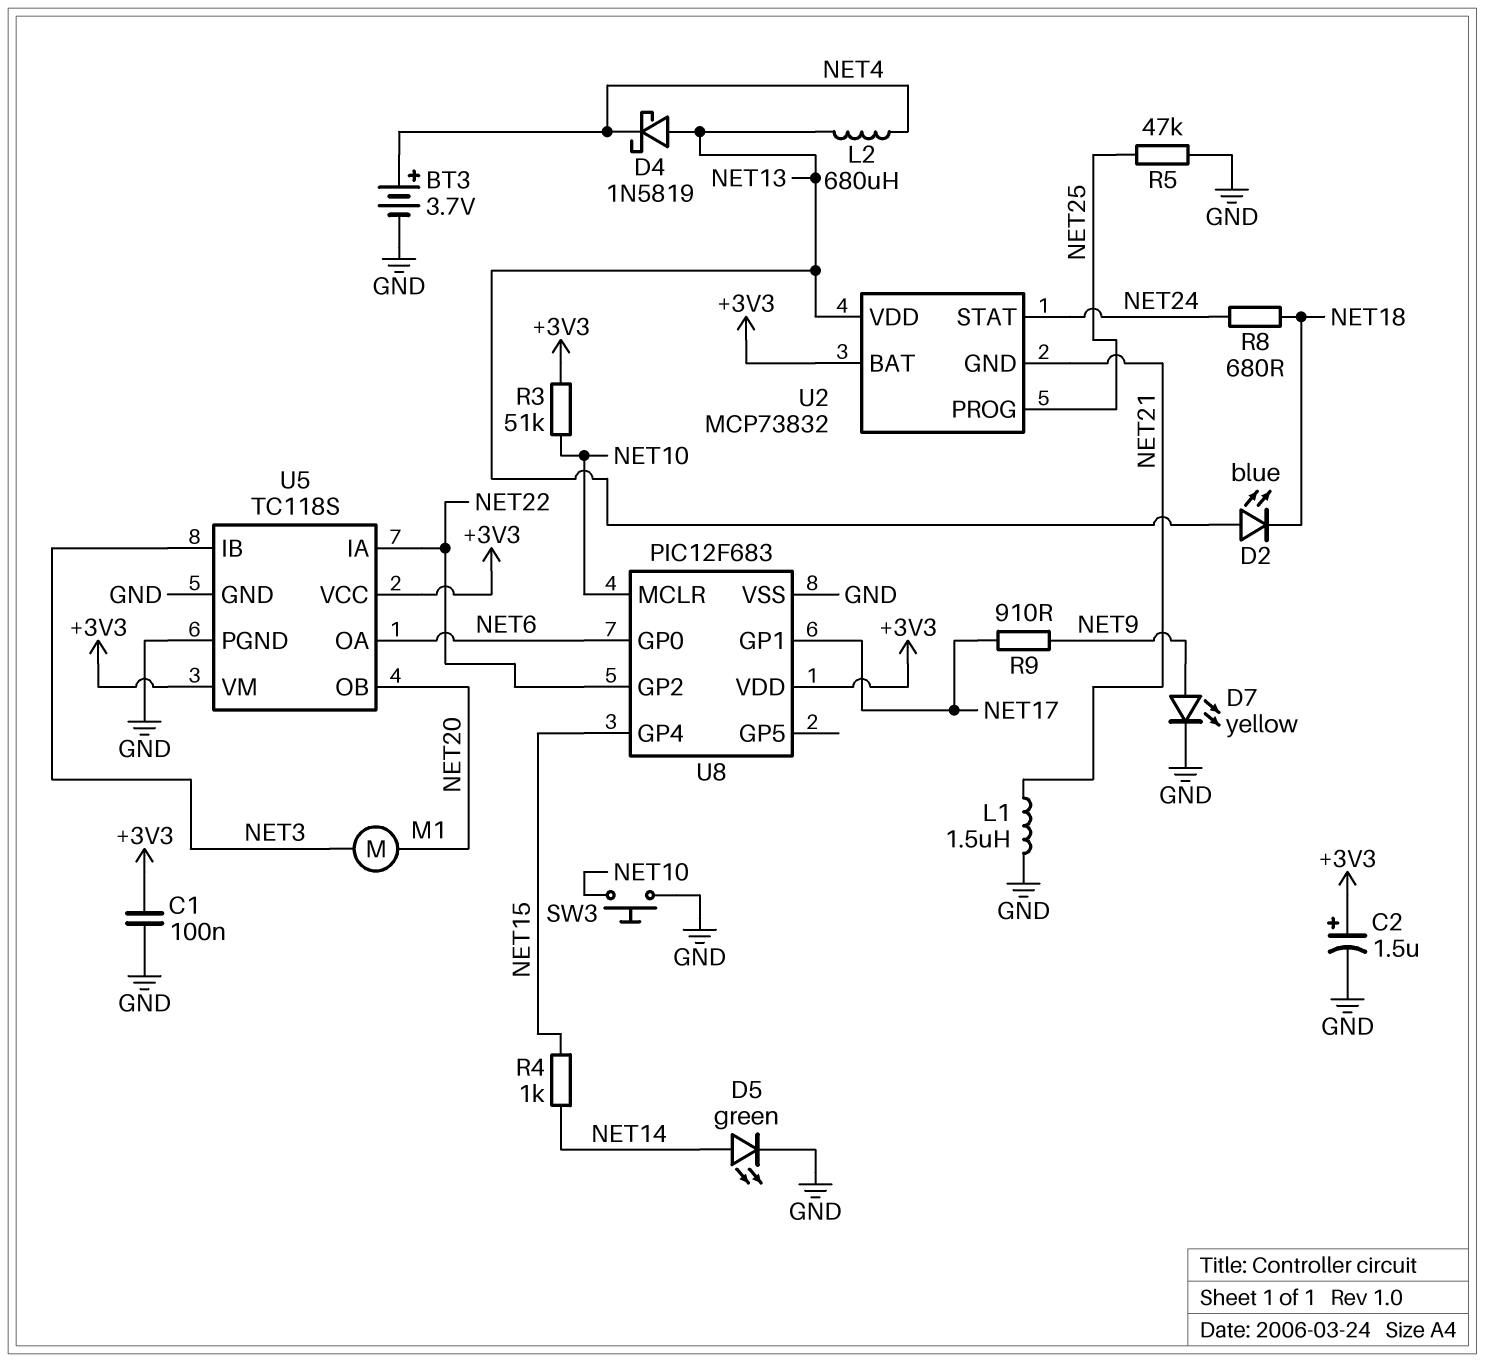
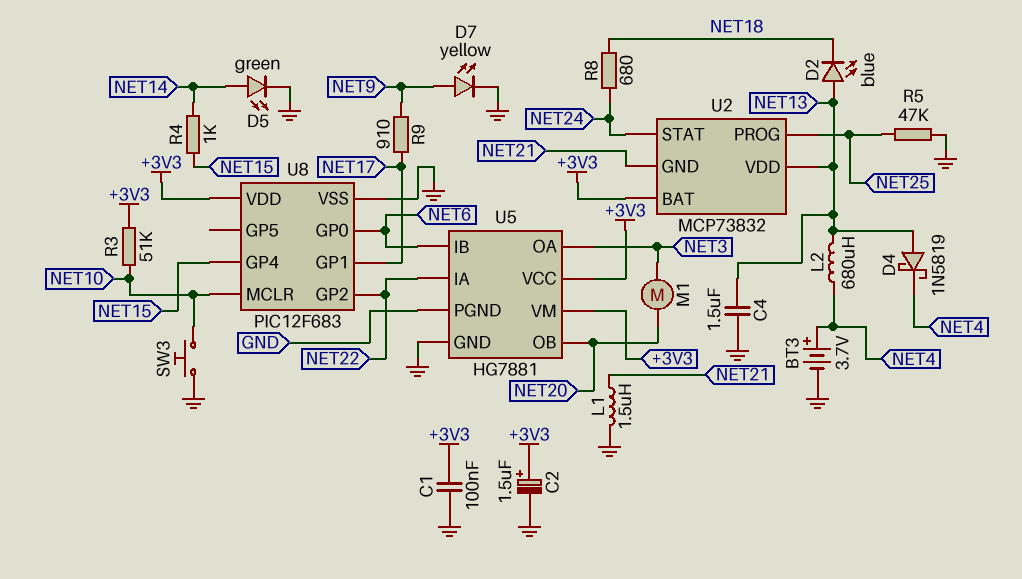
C4: none -> 1.5uF (GND, NET13)
U5: TC118S -> HG7881
U5 pin IB: NET3 -> NET6
U5 pin OA: NET6 -> NET3

